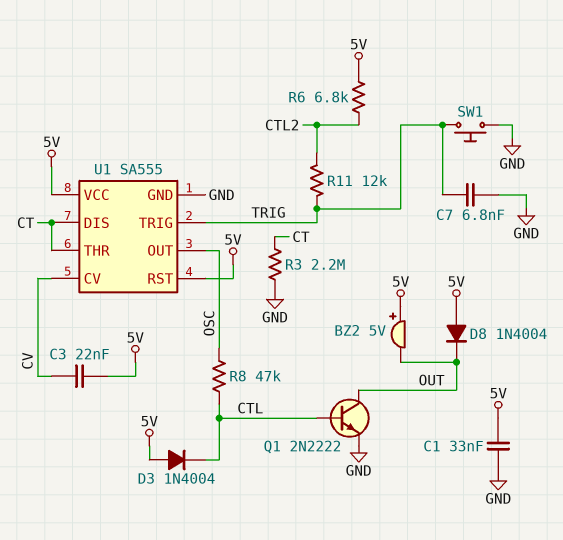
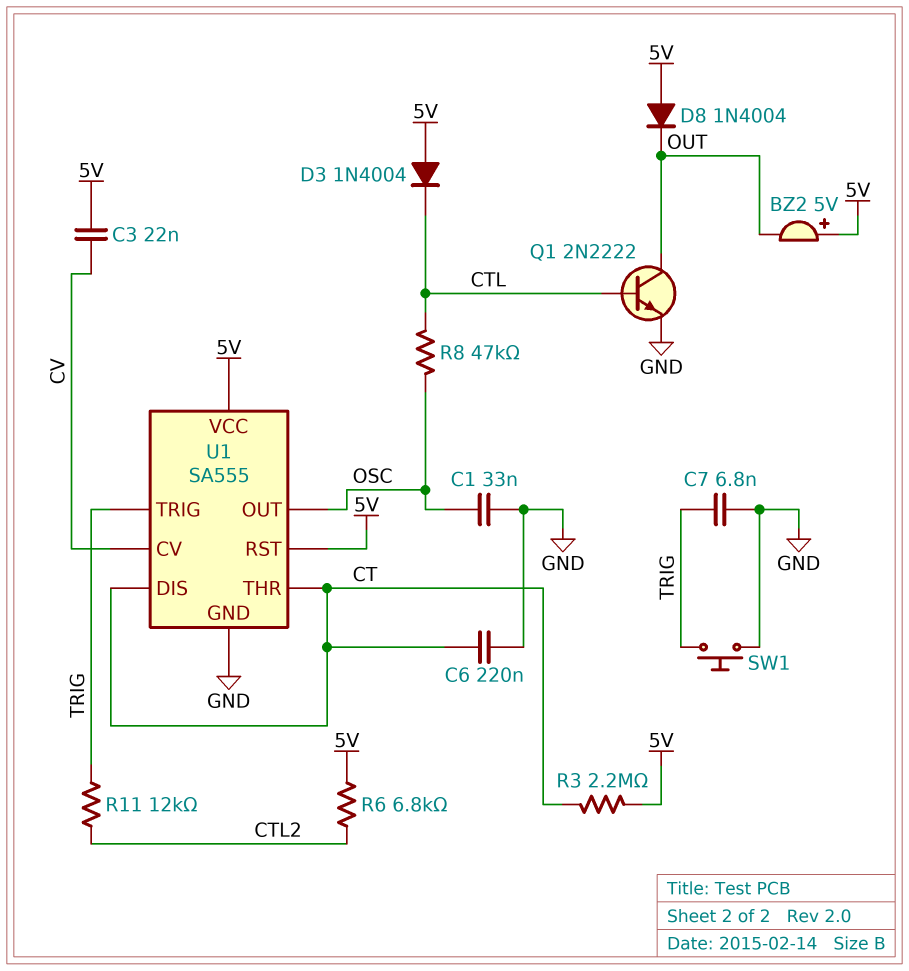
C1: 33nF (5V, GND) -> 33nF (GND, OSC)
C6: none -> 220nF (CT, GND)
R3: 2.2M (CT, GND) -> 2.2M (5V, CT)

